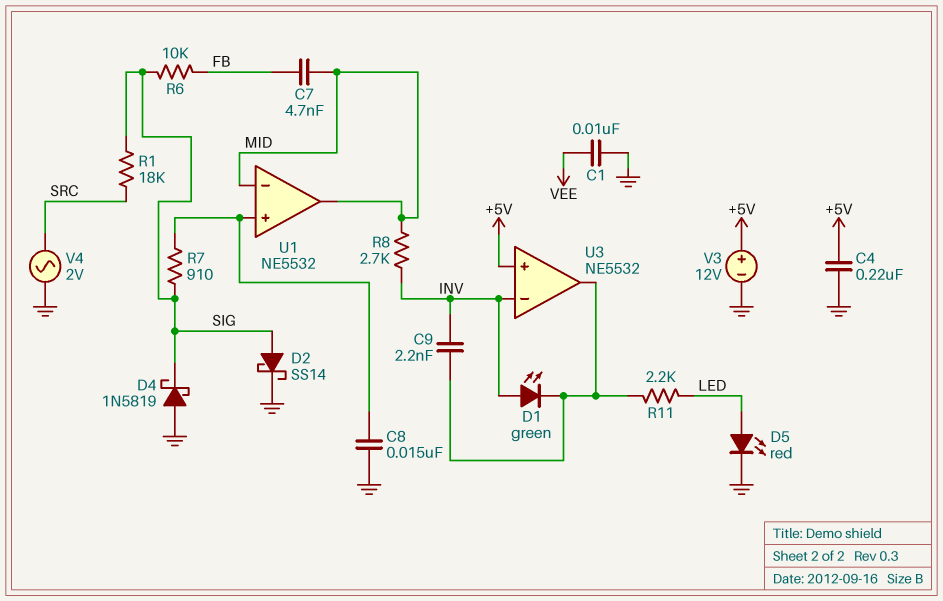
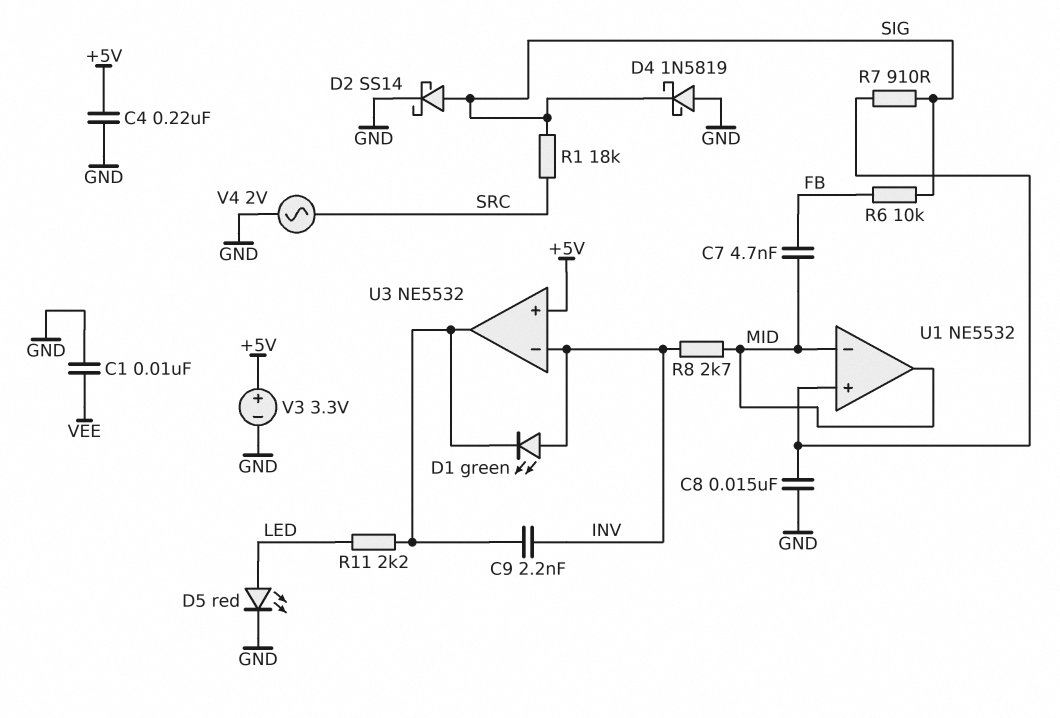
V3: 12V (plus +5V, minus GND) -> 3.3V (plus +5V, minus GND)

